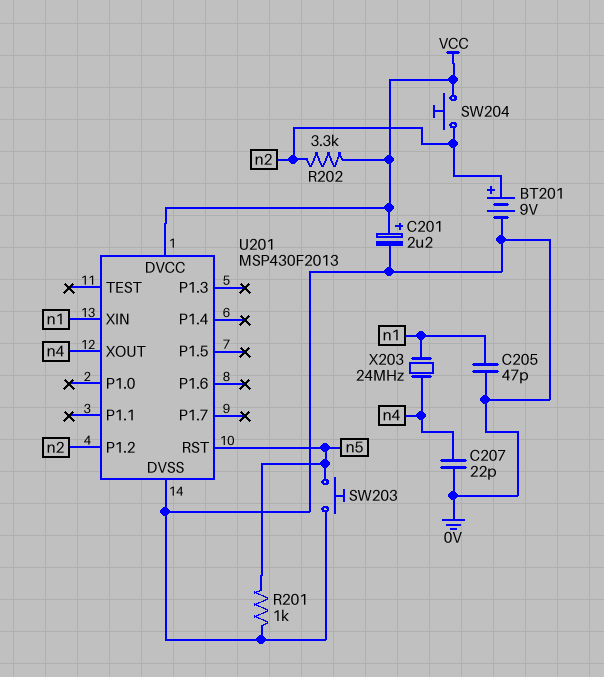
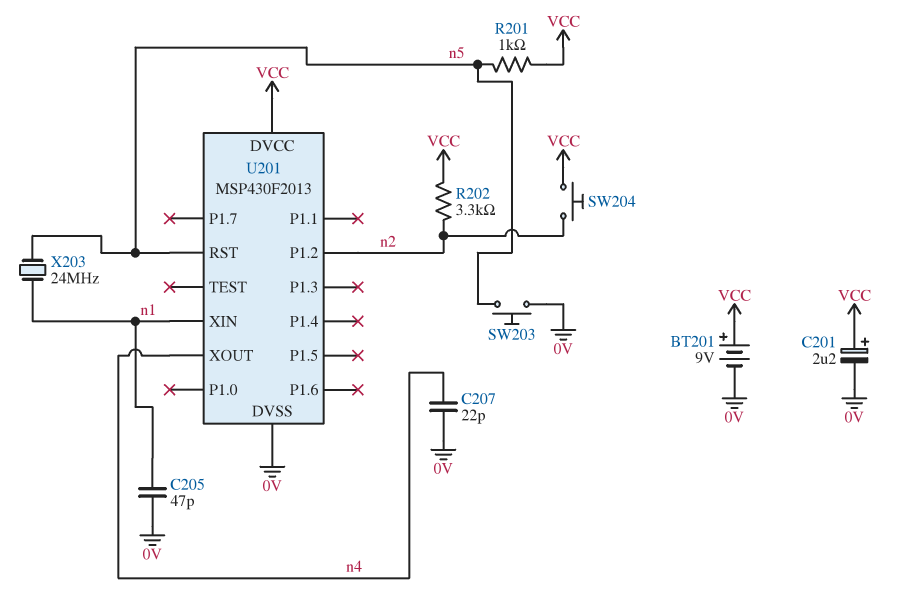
BT201: 9V (plus n2, minus 0V) -> 9V (plus VCC, minus 0V)
R201: 1k (0V, n5) -> 1k (VCC, n5)
X203: 24MHz (n1, n4) -> 24MHz (n1, n5)

